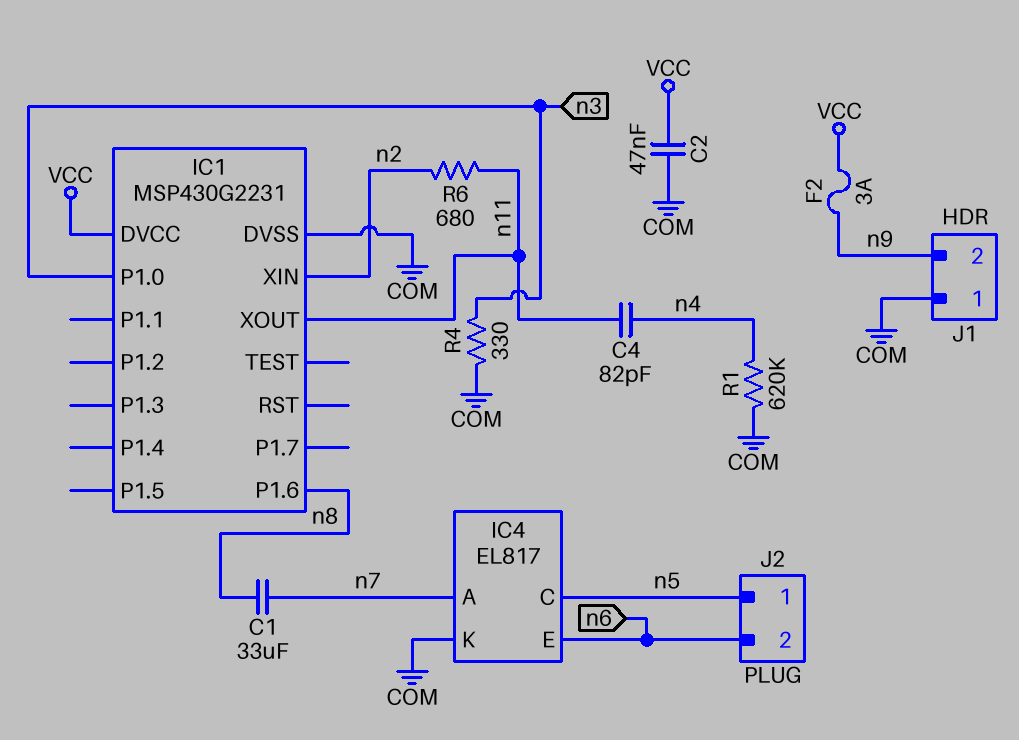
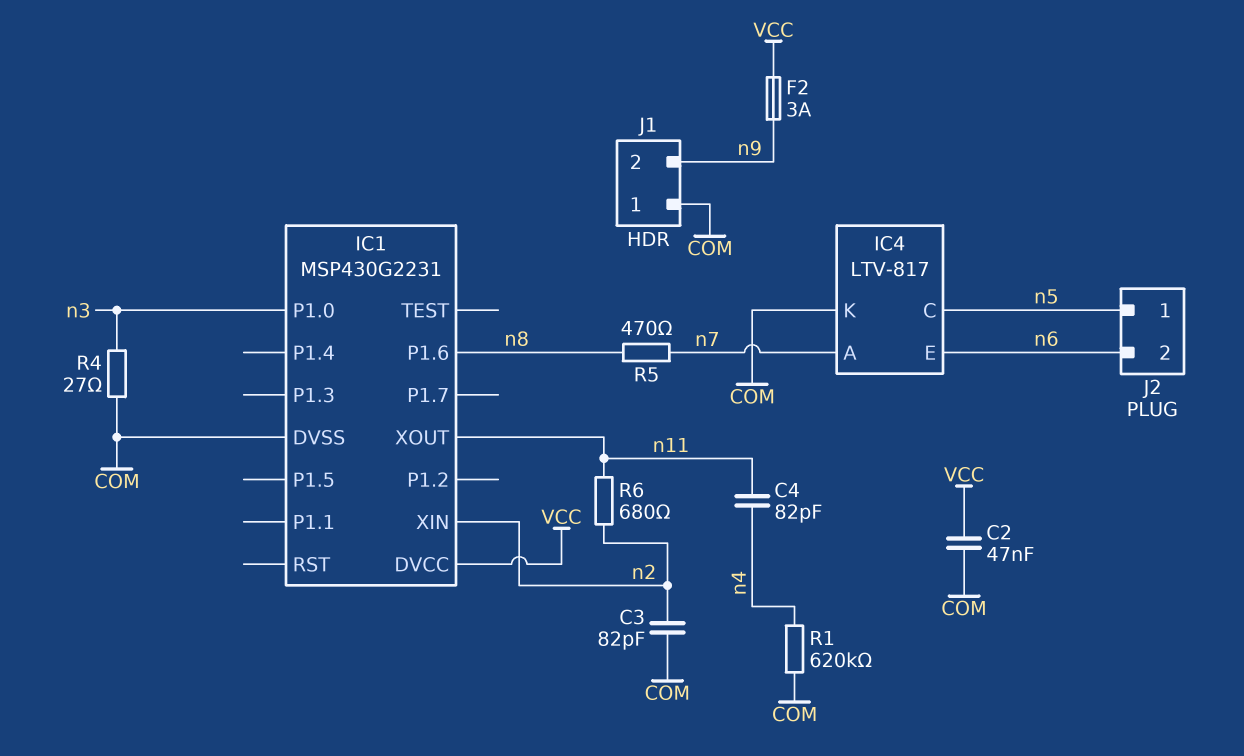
C1: 33uF (n7, n8) -> none
C3: none -> 82pF (COM, n2)
IC4: EL817 -> LTV-817
R4: 330 (COM, n3) -> 27 (COM, n3)
R5: none -> 470 (n7, n8)

